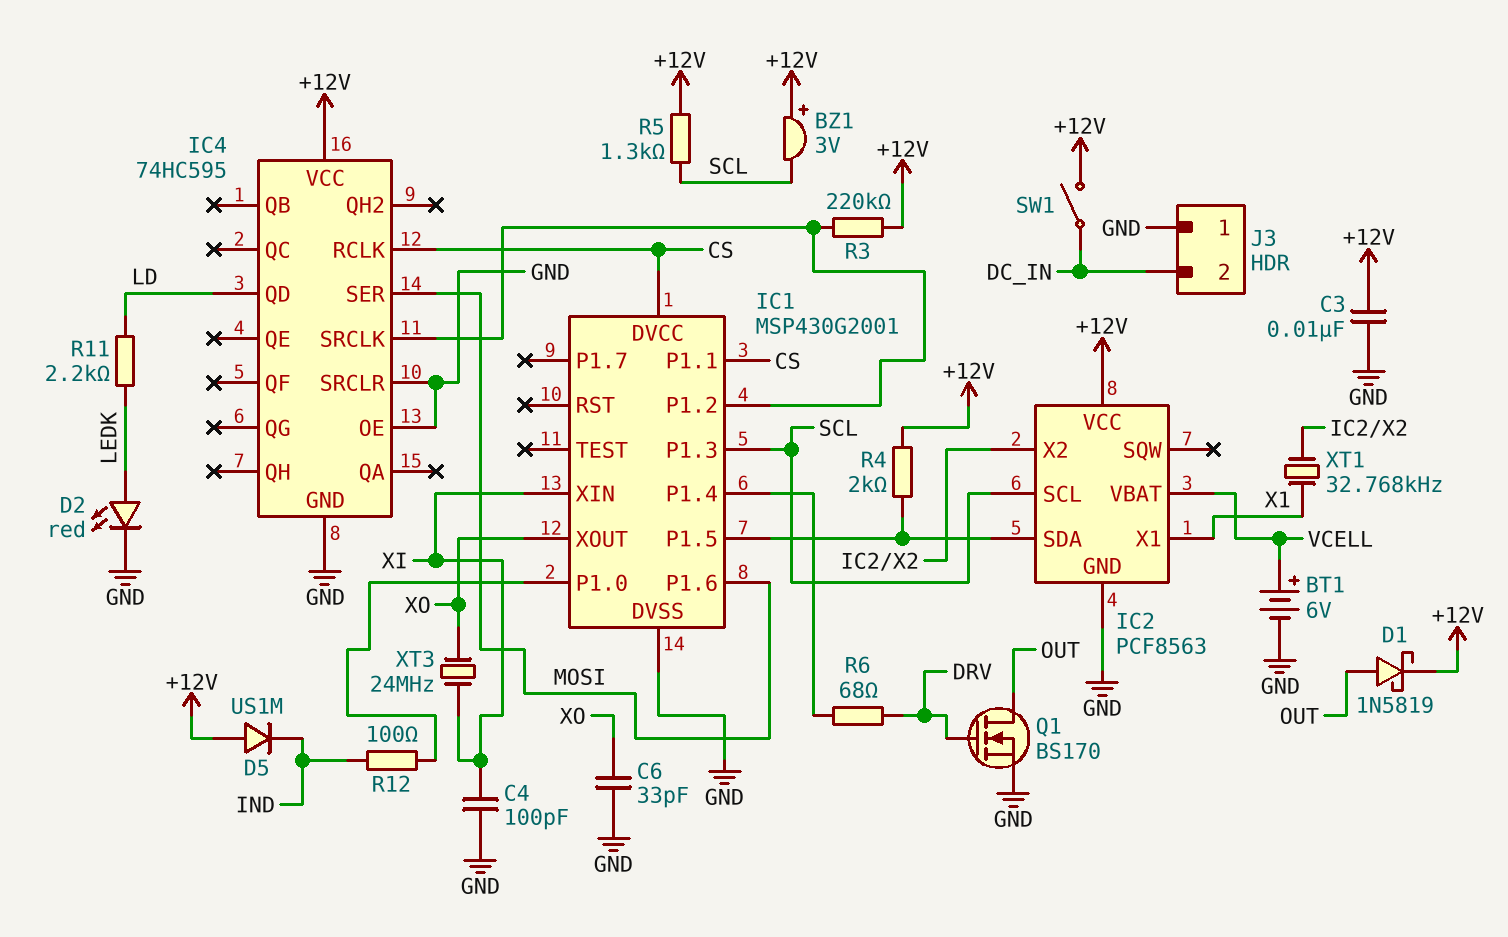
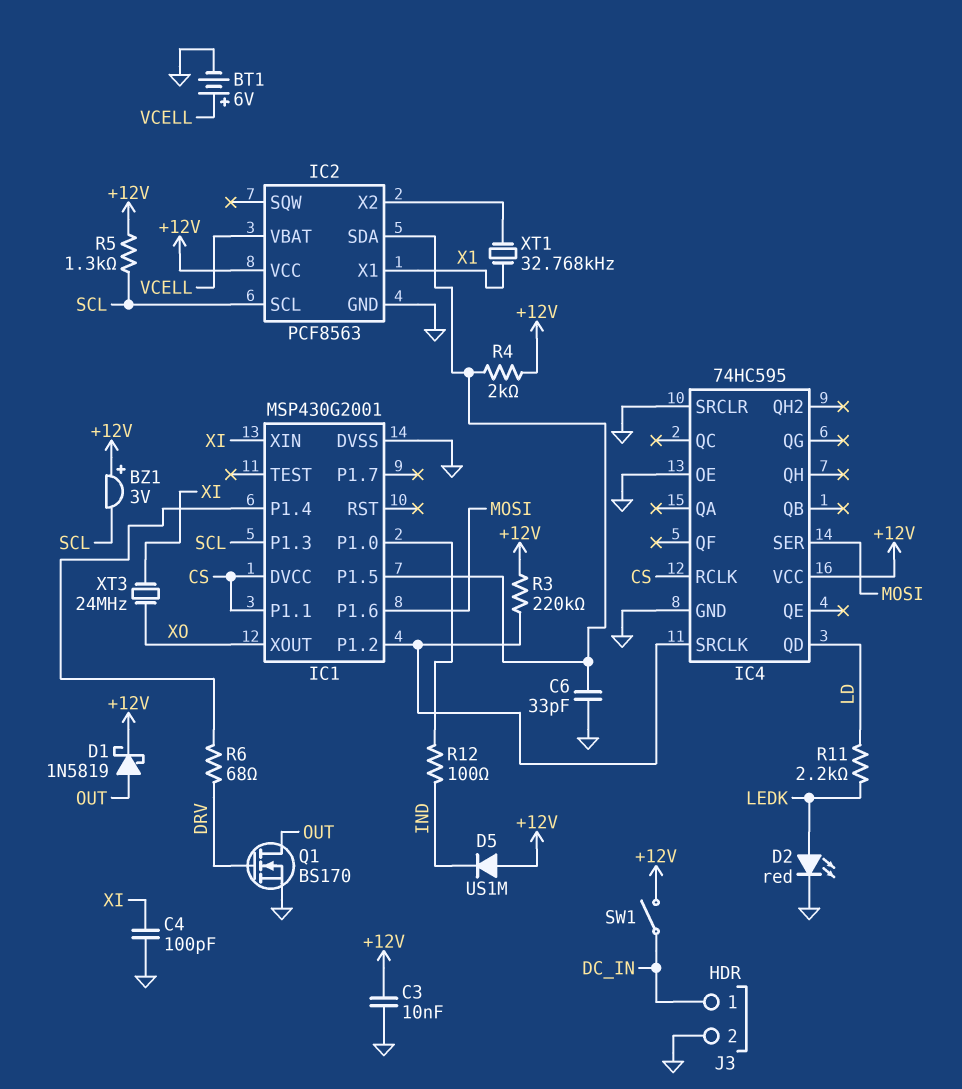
C6: 33pF (GND, XO) -> 33pF (GND, IC1/P1.5)
J3 pin 1: GND -> DC_IN
J3 pin 2: DC_IN -> GND

